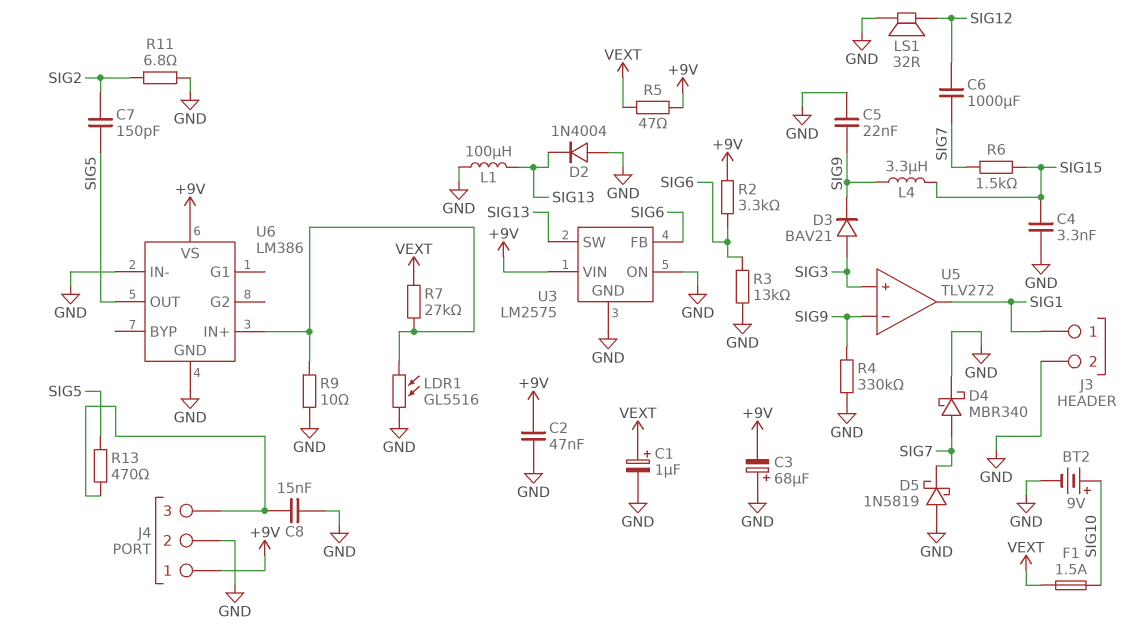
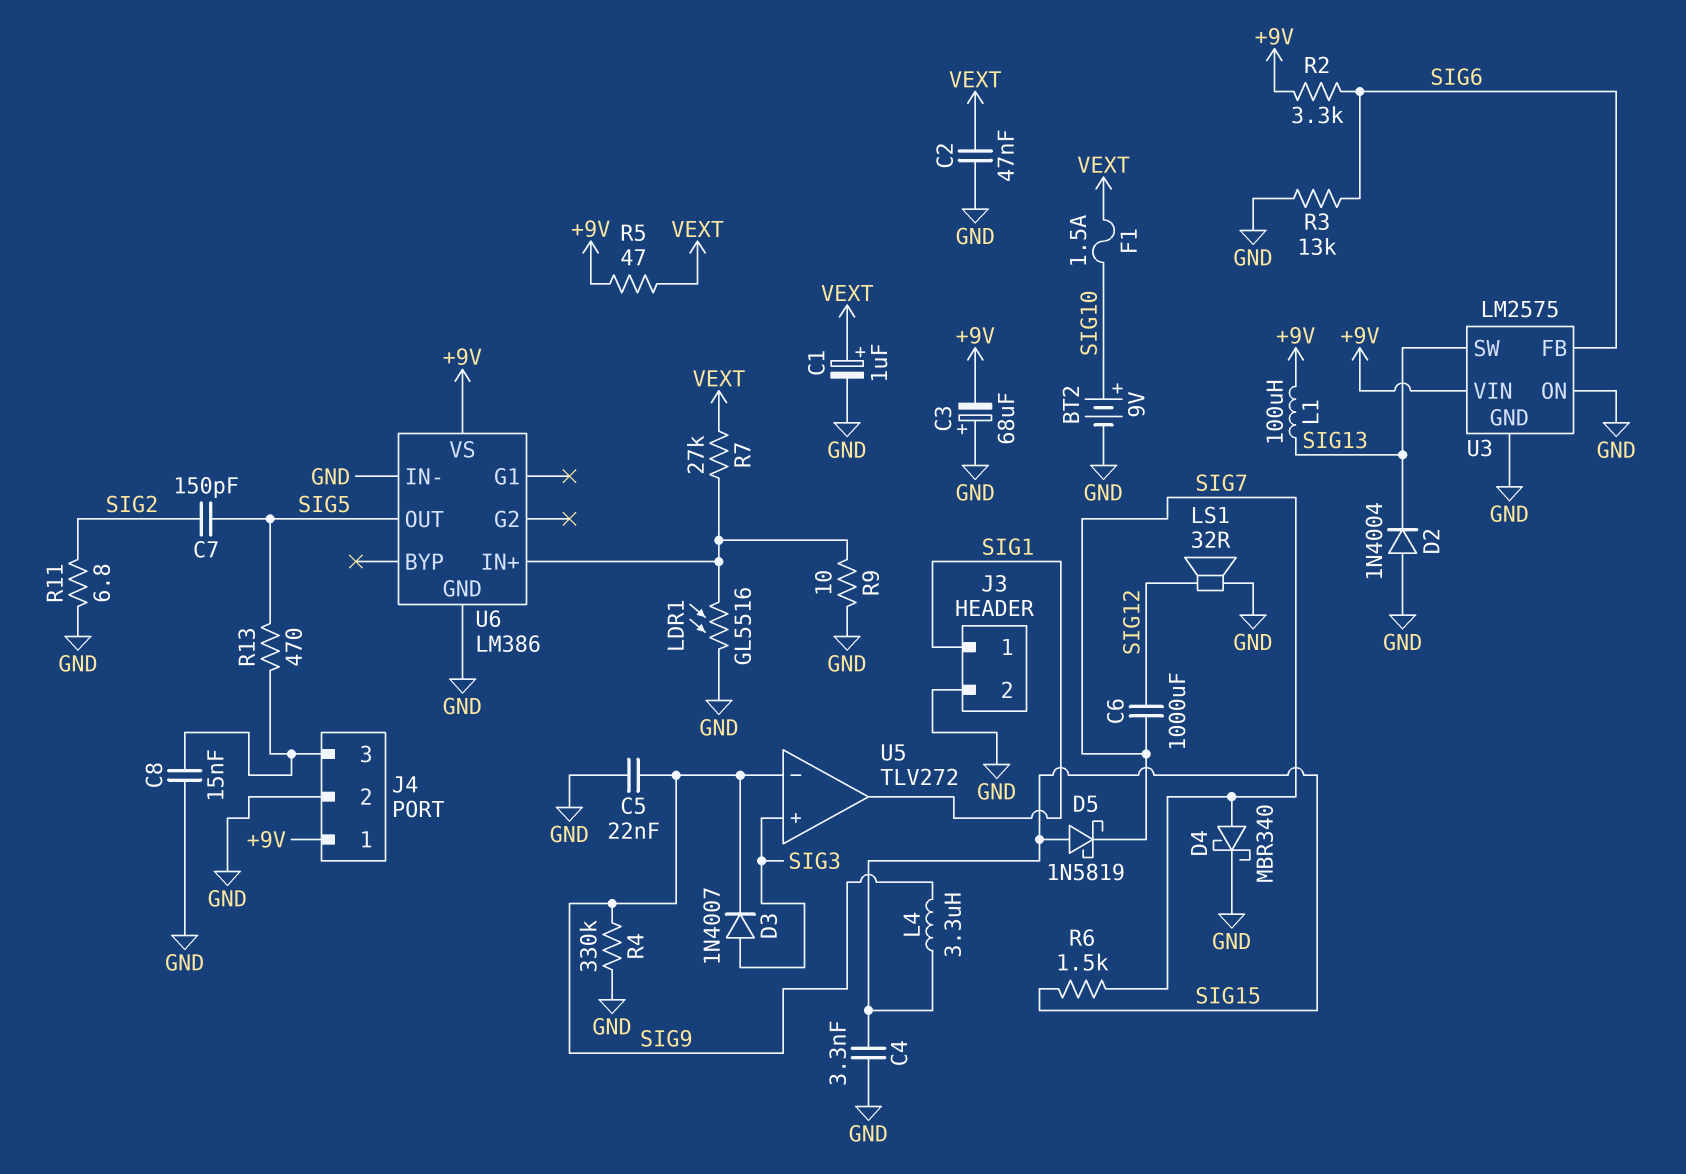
C2: 47nF (+9V, GND) -> 47nF (GND, VEXT)
D3: diode BAV21 (A SIG3, K SIG9) -> diode 1N4007 (A SIG3, K SIG9)
D5: schottky 1N5819 (A GND, K SIG7) -> schottky 1N5819 (A SIG15, K SIG7)
L1: 100uH (GND, SIG13) -> 100uH (+9V, SIG13)

